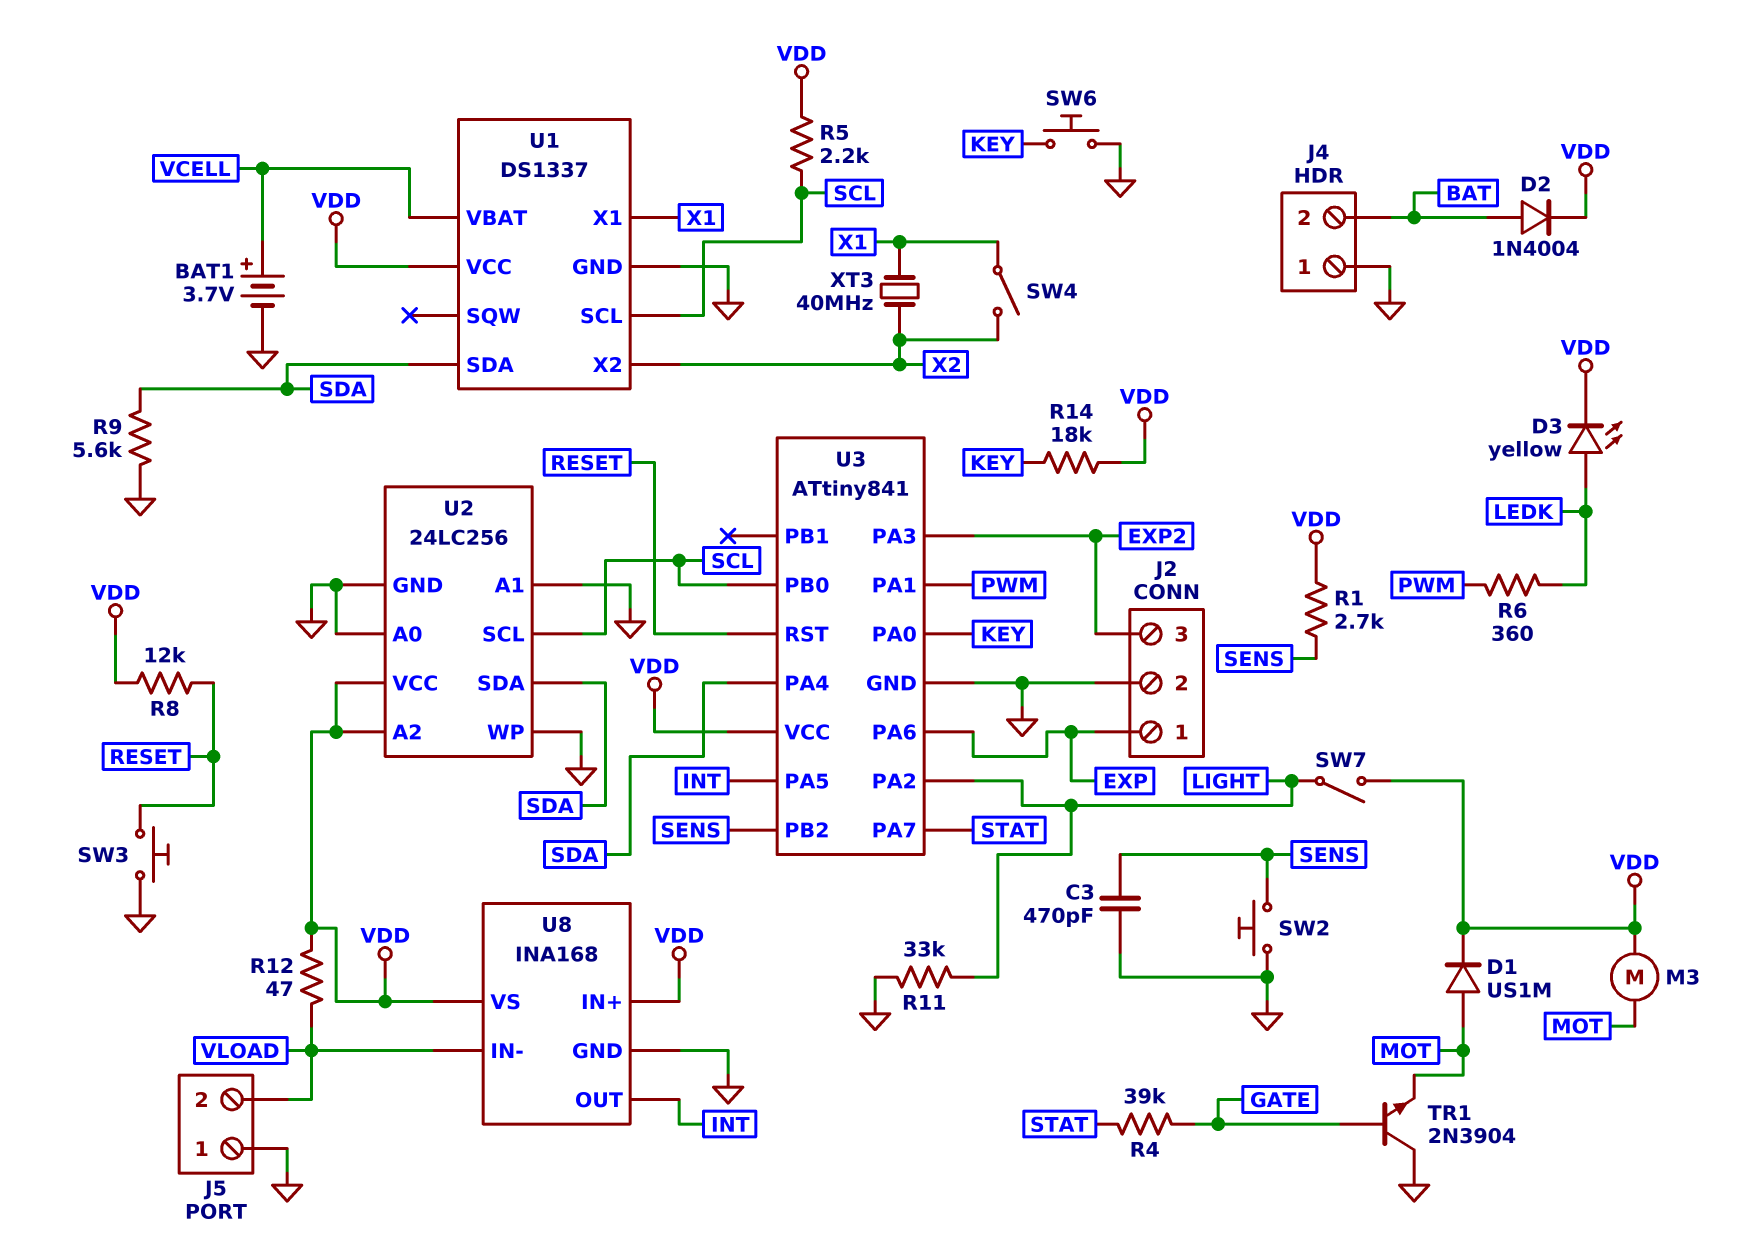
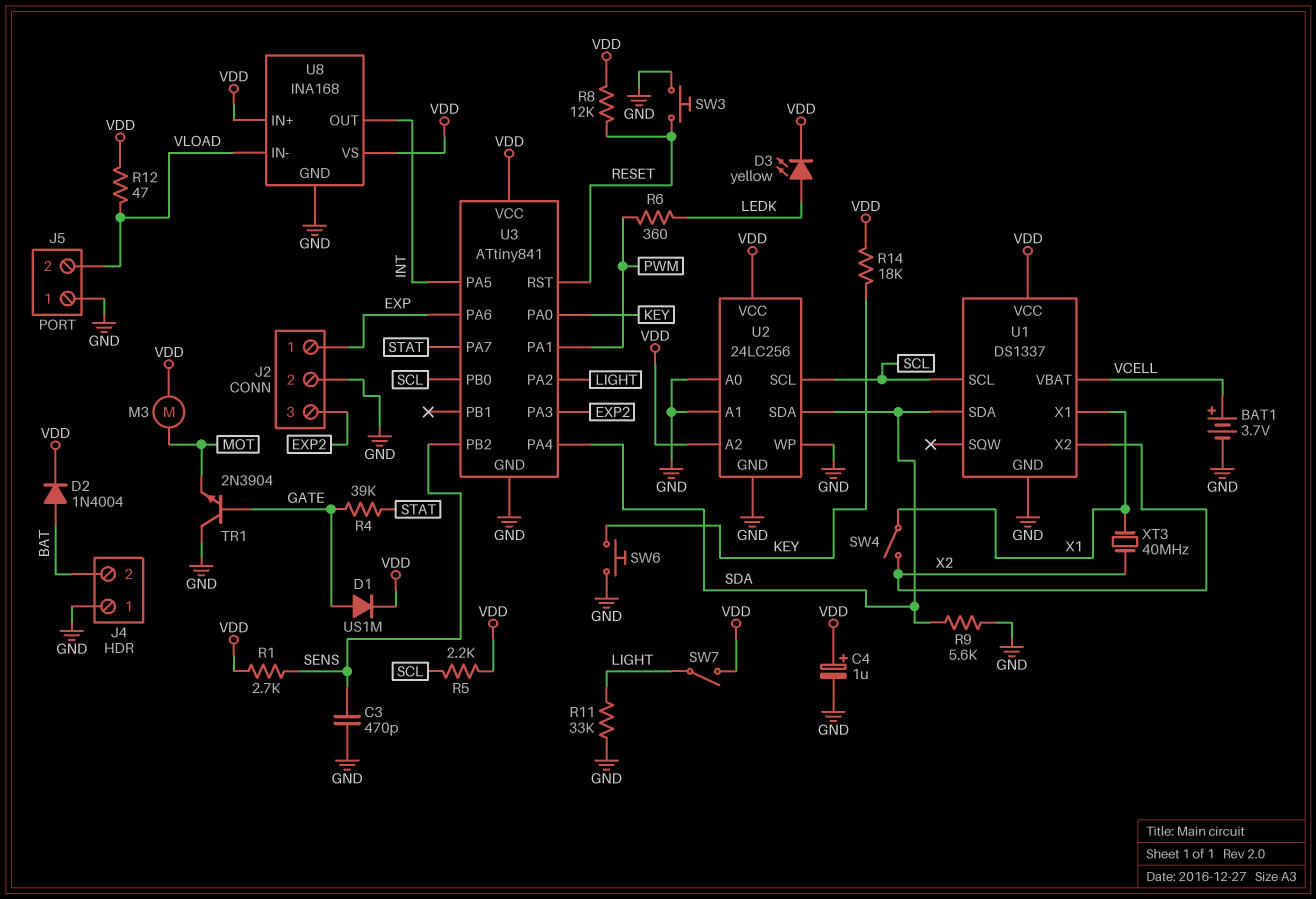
C4: none -> 1uF (plus VDD, minus GND)
D1: diode US1M (A MOT, K VDD) -> diode US1M (A GATE, K VDD)
SW2: button (GND, SENS) -> none

